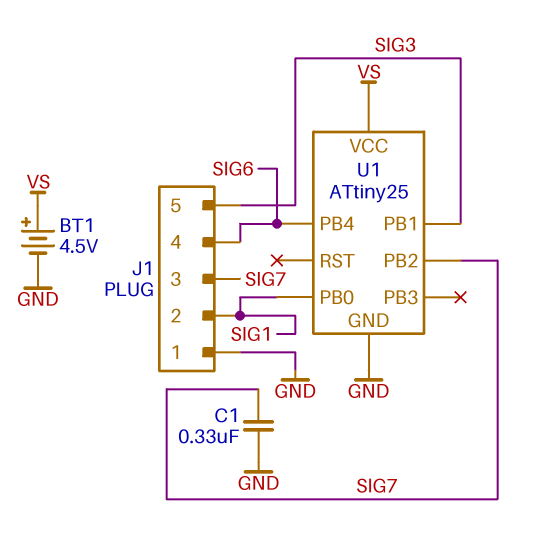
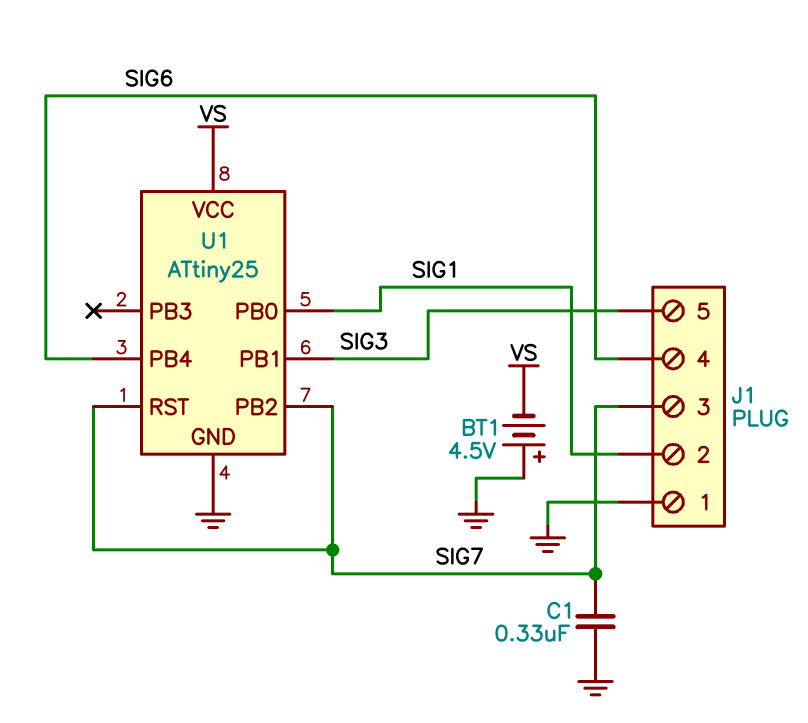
BT1: 4.5V (plus VS, minus GND) -> 4.5V (plus GND, minus VS)
U1 pin RST: none -> SIG7

